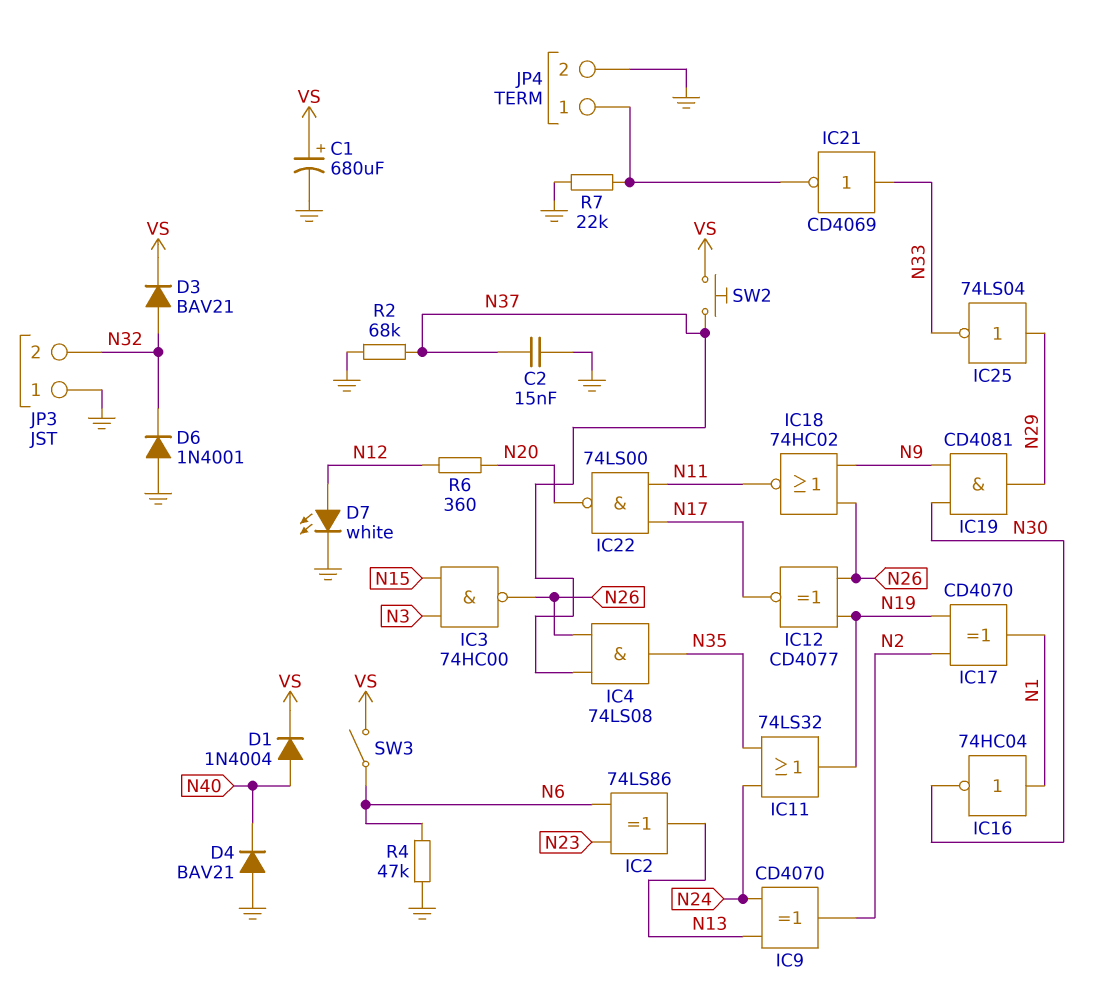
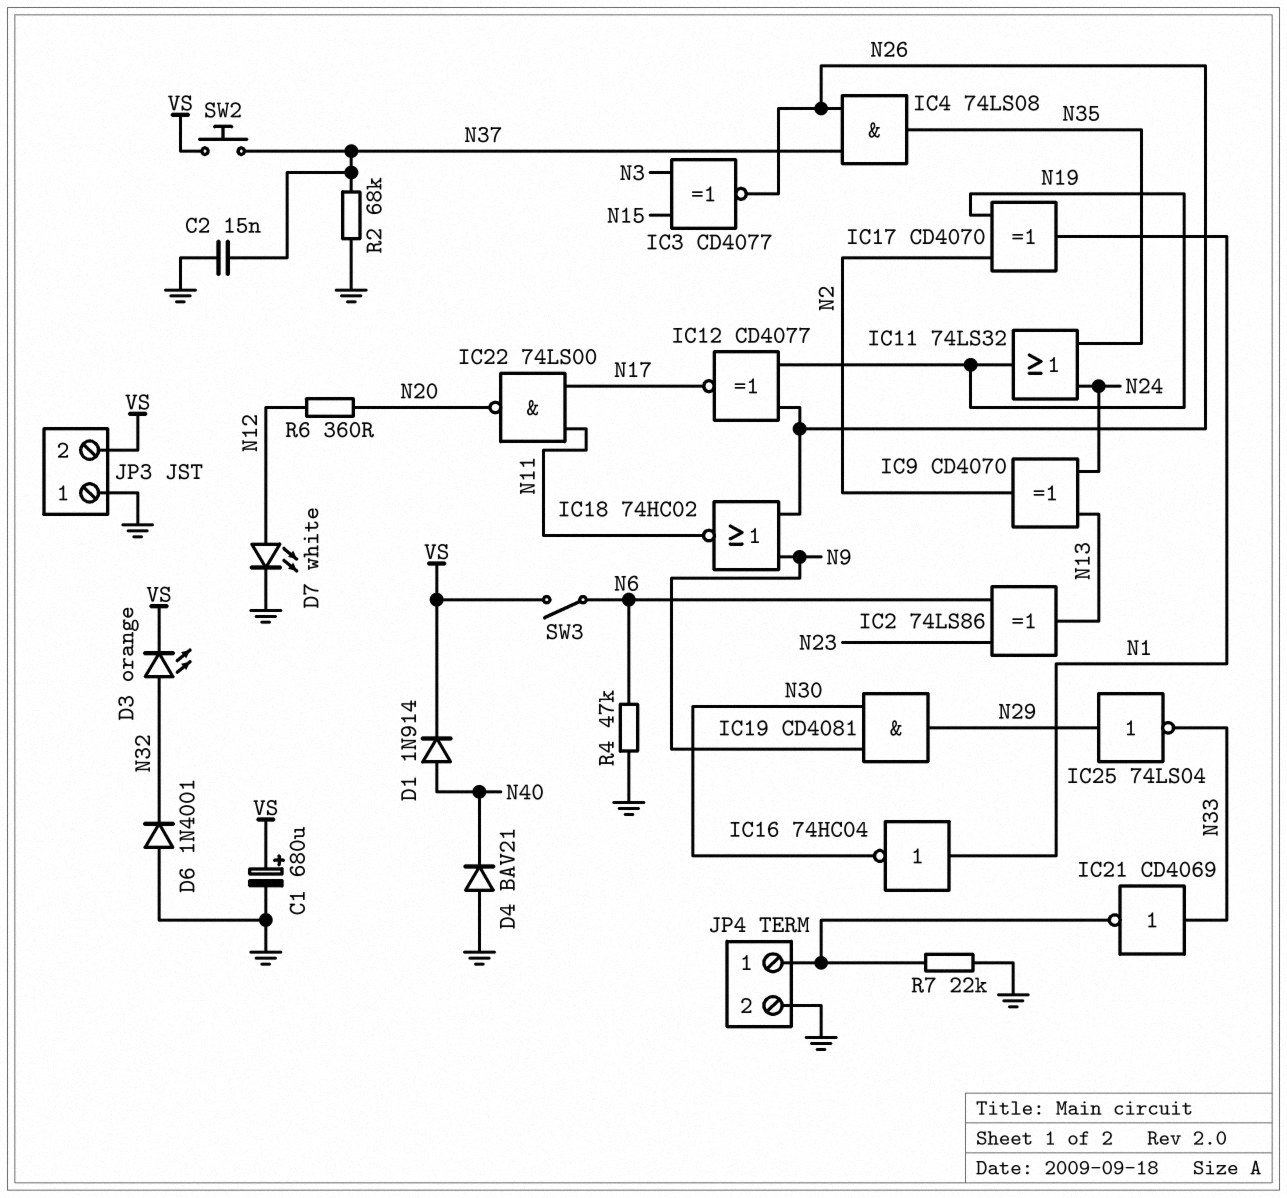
D1: diode 1N4004 (A N40, K VS) -> diode 1N914 (A N40, K VS)
D3: diode BAV21 (A N32, K VS) -> LED orange (A N32, K VS)
IC3: NAND 74HC00 (in N3, in N15, out N26) -> XNOR CD4077 (in N3, in N15, out N26)
JP3 pin 2: N32 -> VS

